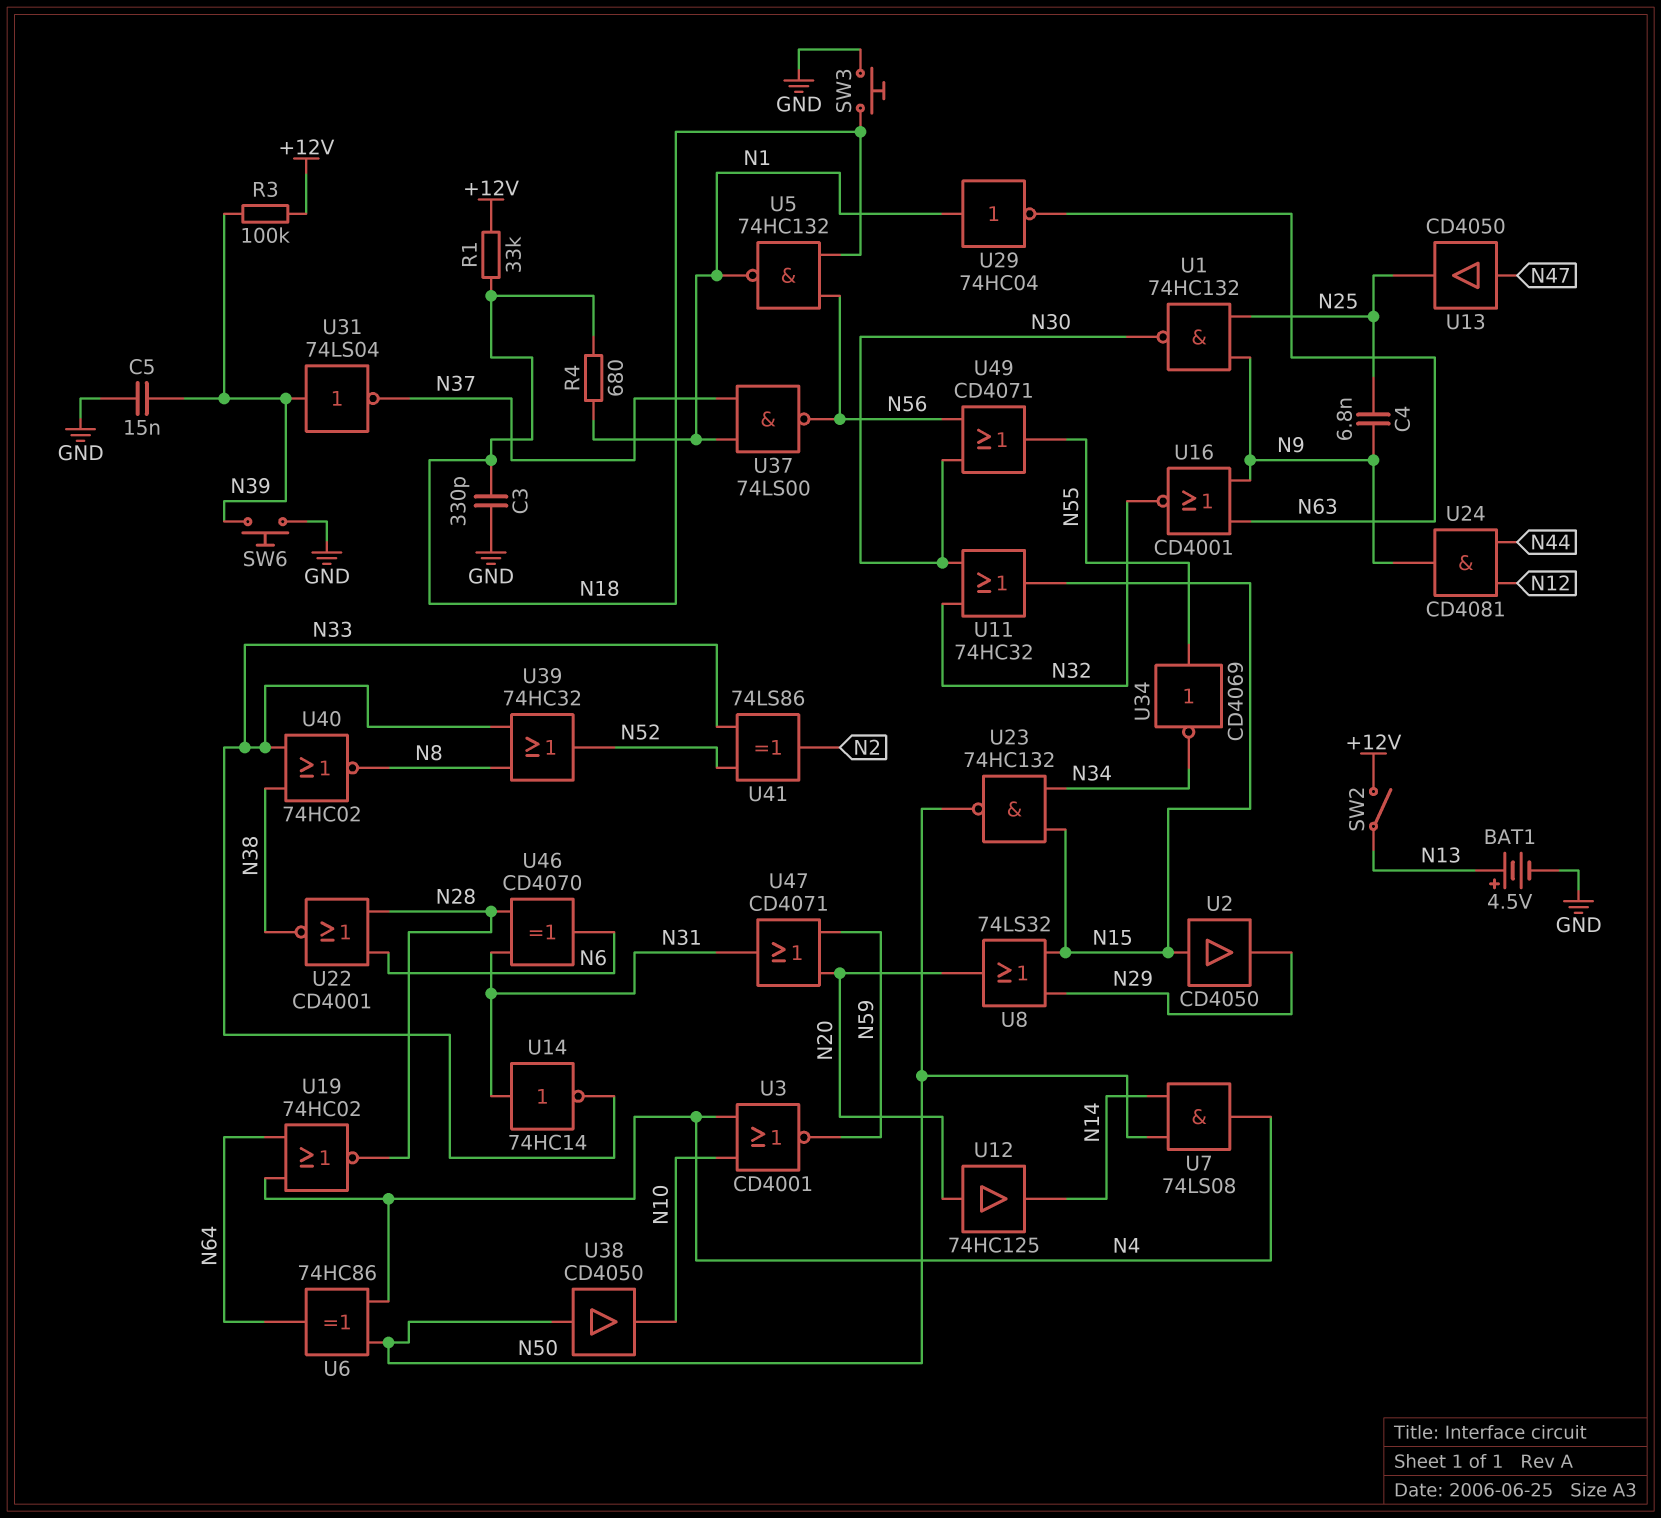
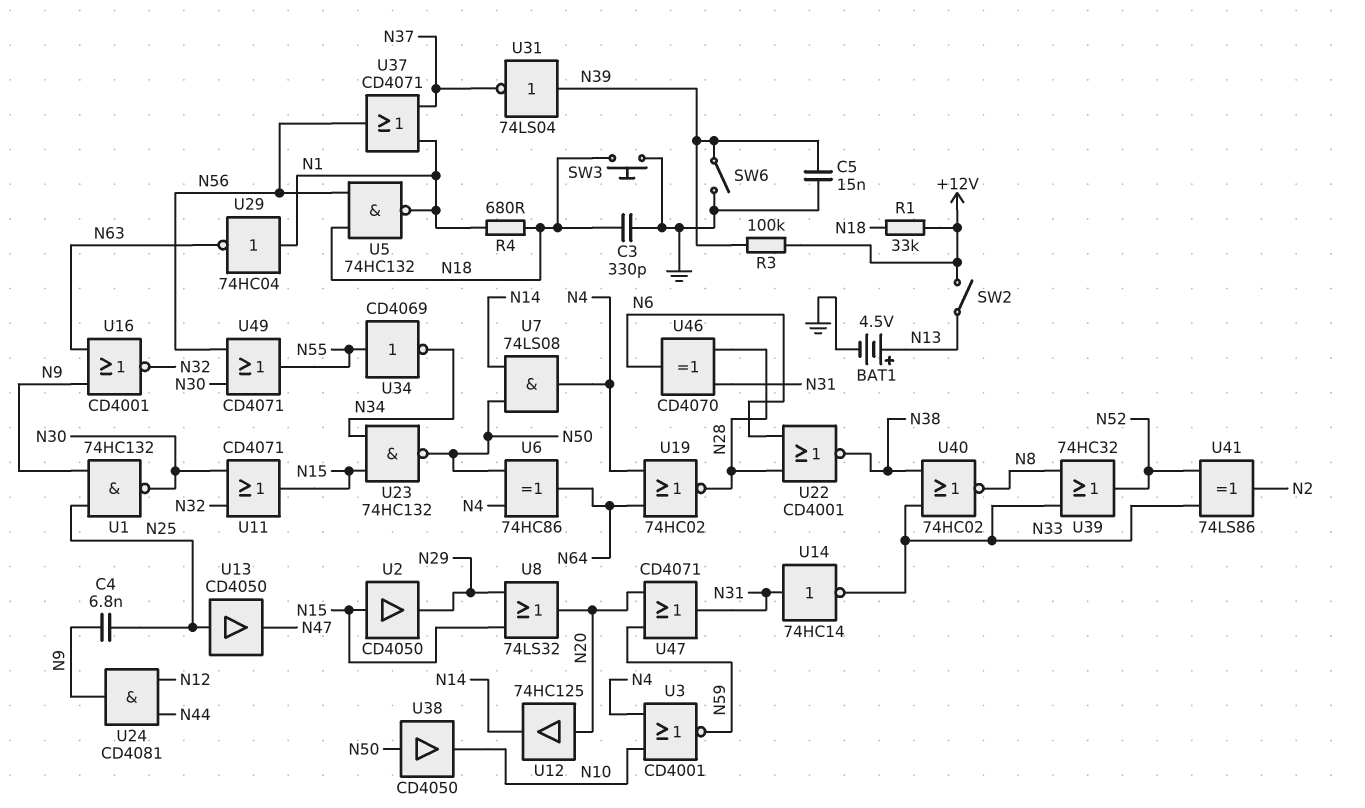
SW6: button (GND, N39) -> switch (GND, N39)
U11: OR 74HC32 (in N30, in N32, out N15) -> OR CD4071 (in N30, in N32, out N15)
U13: buffer CD4050 (in N47, out N25) -> buffer CD4050 (in N25, out N47)
U37: NAND 74LS00 (in N1, in N37, out N56) -> OR CD4071 (in N1, in N37, out N56)

